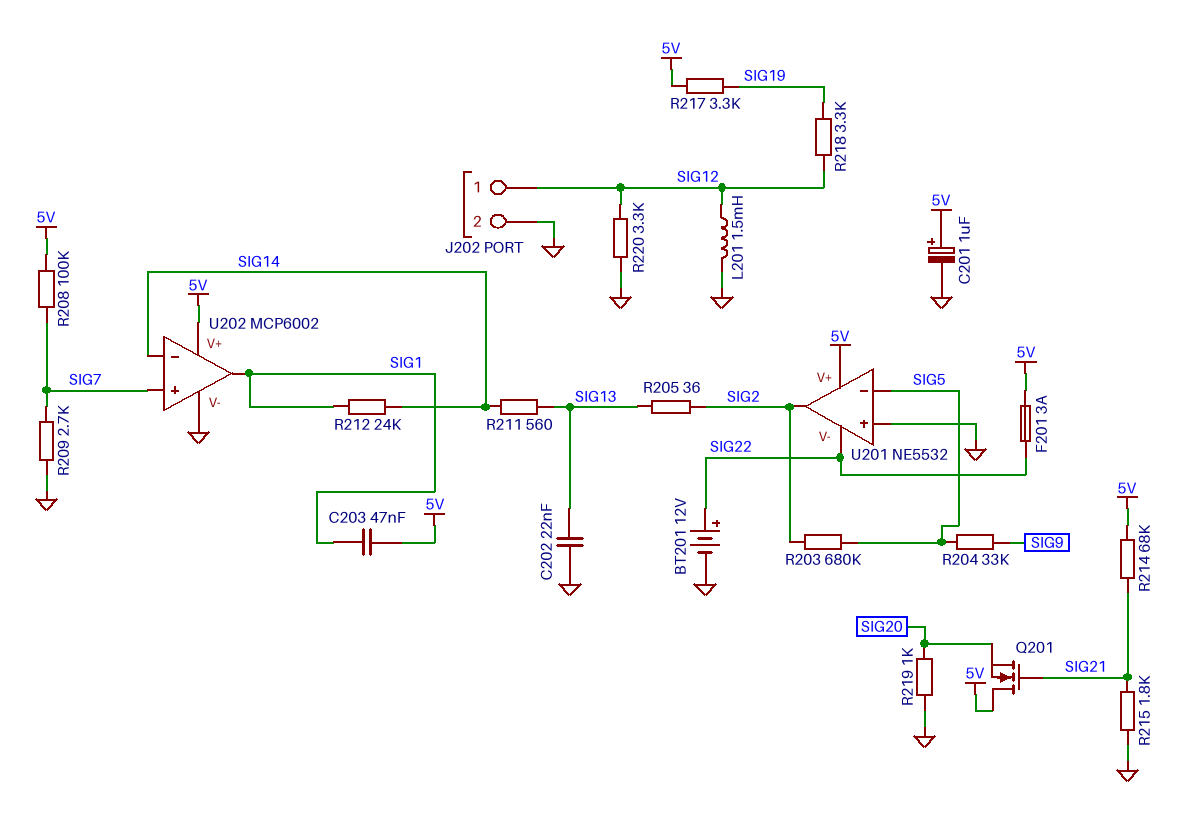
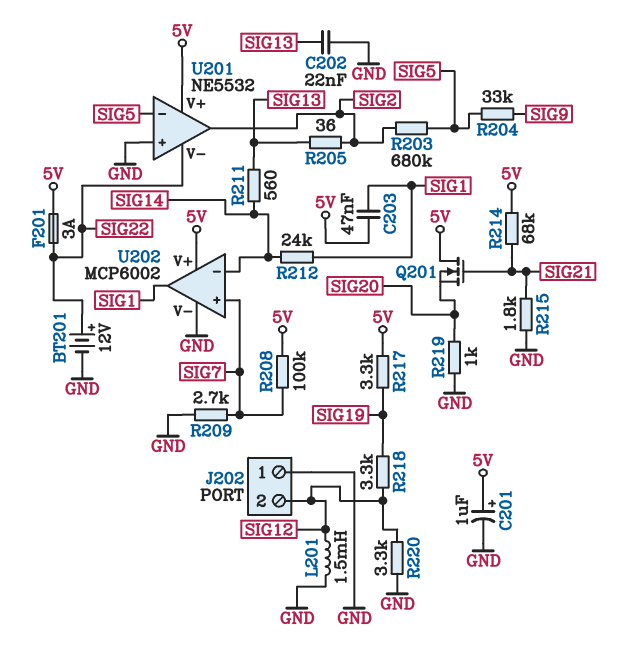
J202 pin 1: SIG12 -> GND
J202 pin 2: GND -> SIG12

